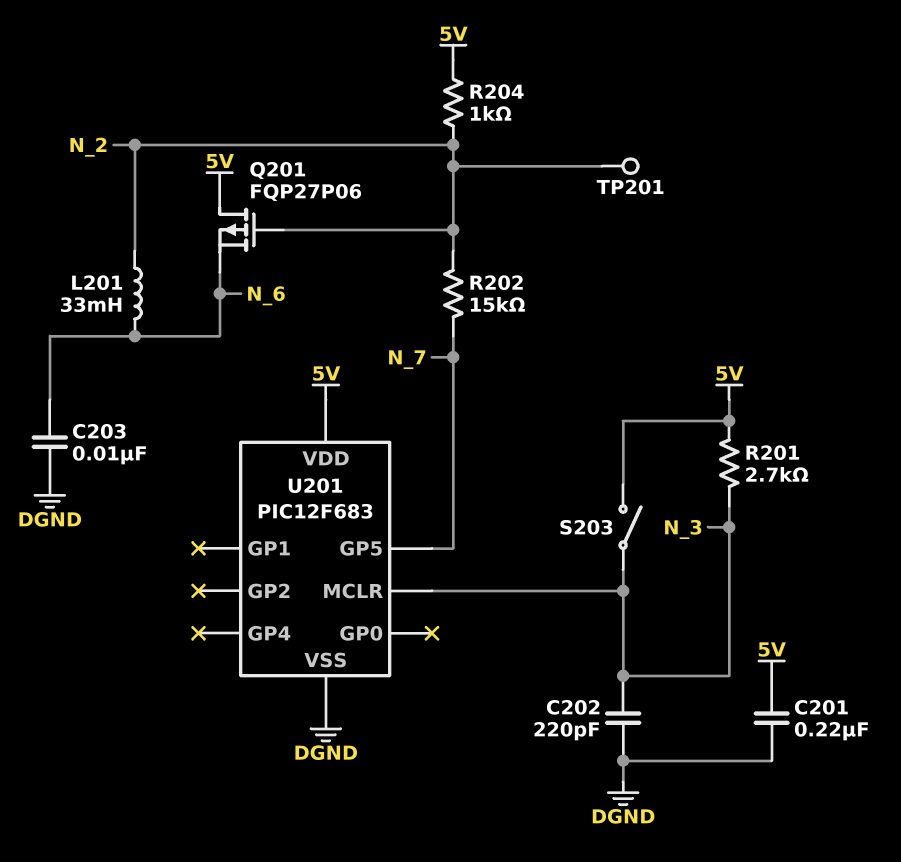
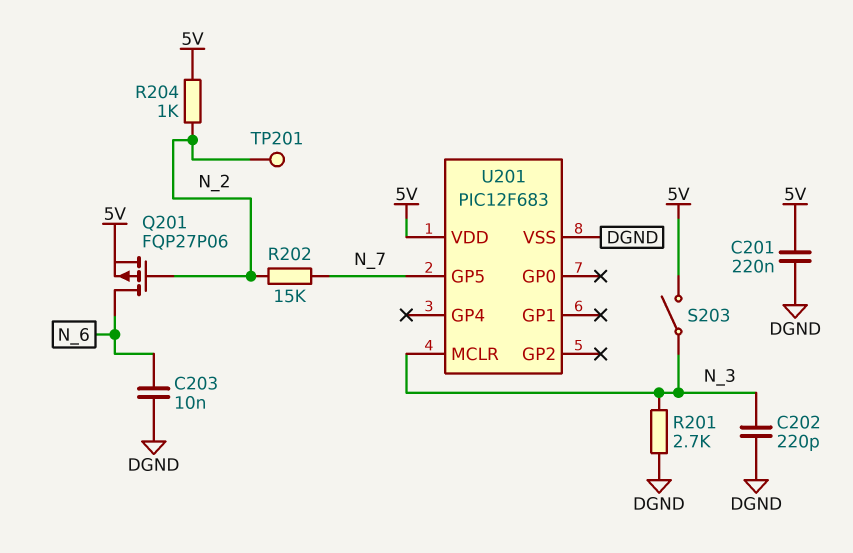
L201: 33mH (N_2, N_6) -> none
Q201: PMOS FQP27P06 (G N_2, D 5V, S N_6) -> PMOS FQP27P06 (G N_2, D N_6, S 5V)
R201: 2.7k (5V, N_3) -> 2.7k (DGND, N_3)

